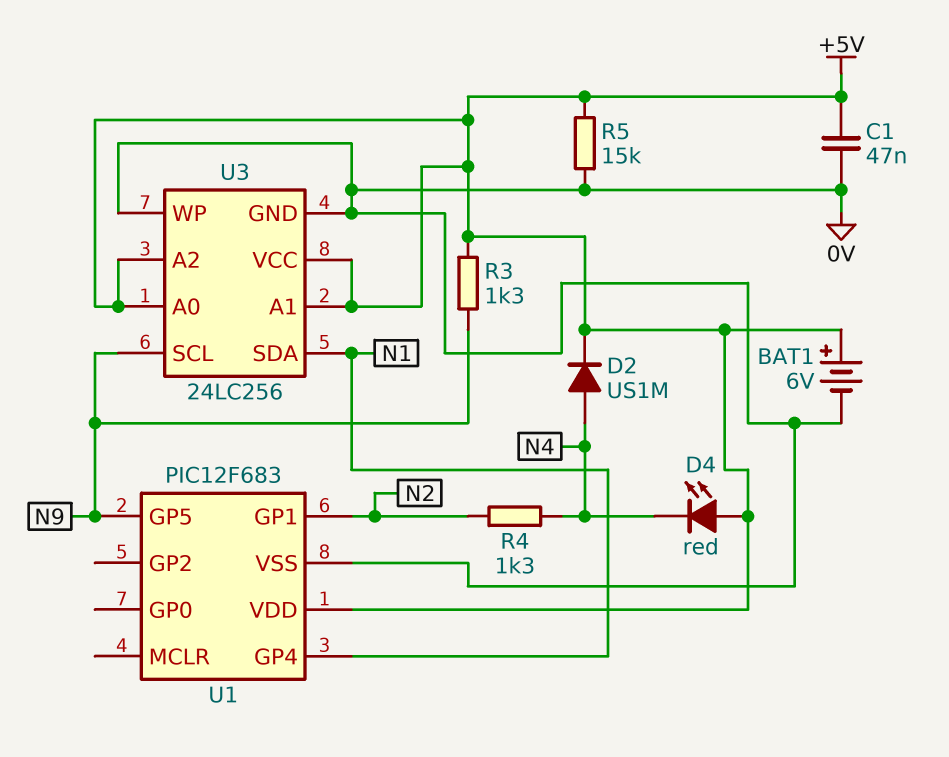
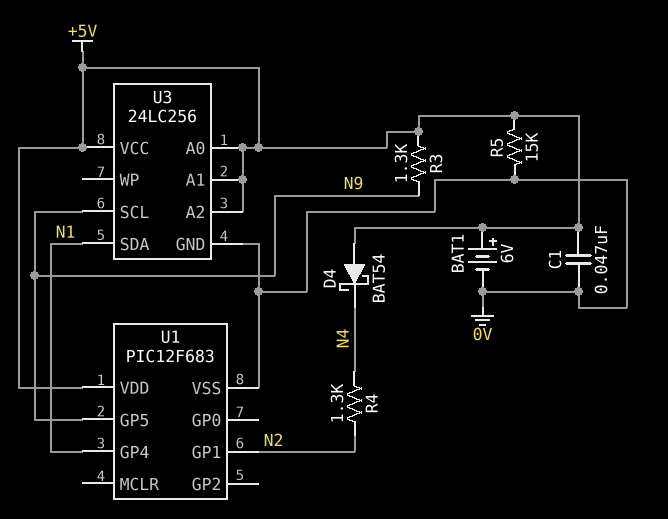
D2: diode US1M (A N4, K +5V) -> none
D4: LED red (A +5V, K N4) -> schottky BAT54 (A +5V, K N4)
U3 pin WP: 0V -> none

